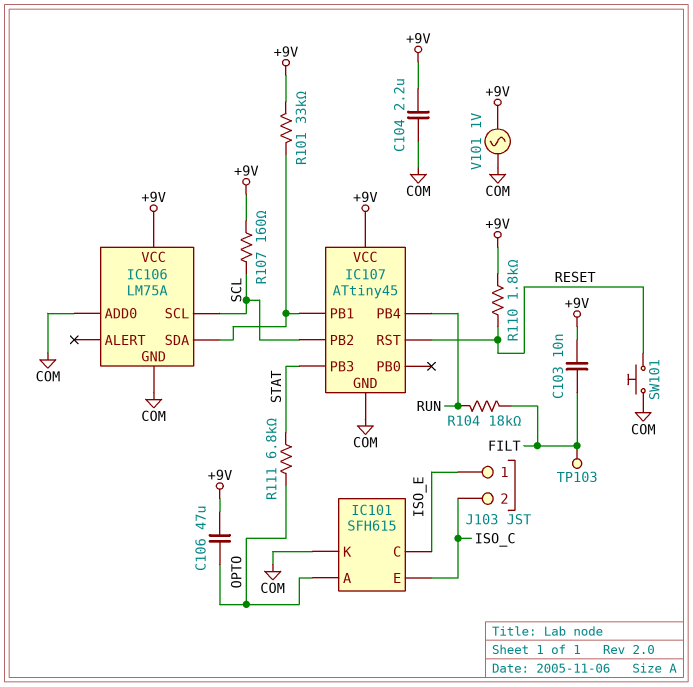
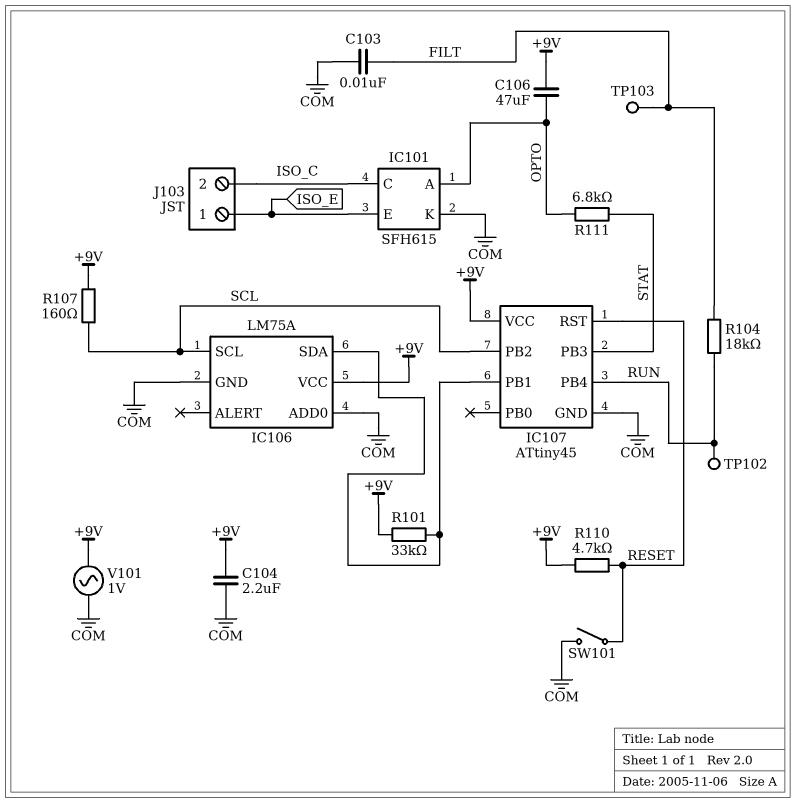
C103: 10nF (+9V, FILT) -> 10nF (COM, FILT)
IC101 pin C: ISO_E -> ISO_C
IC101 pin E: ISO_C -> ISO_E
R110: 1.8k (+9V, RESET) -> 4.7k (+9V, RESET)
SW101: button (COM, RESET) -> switch (COM, RESET)
TP102: none -> test point (RUN)

